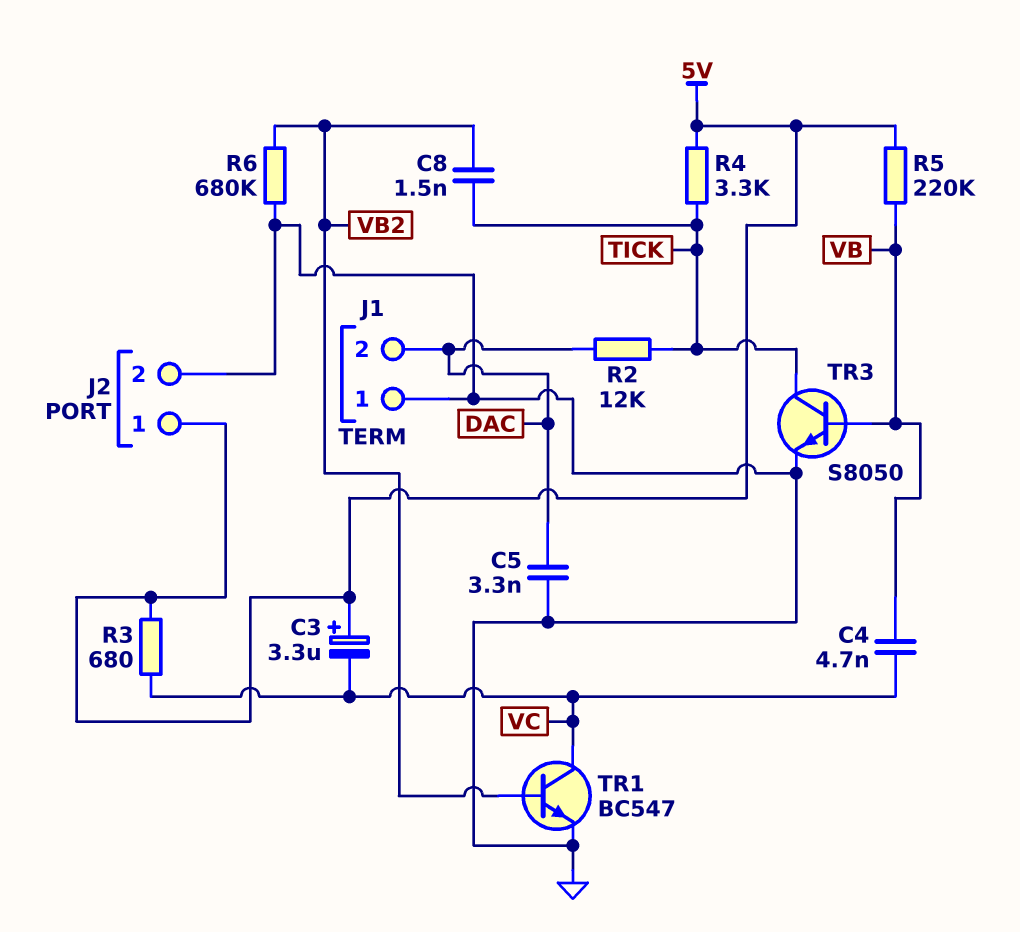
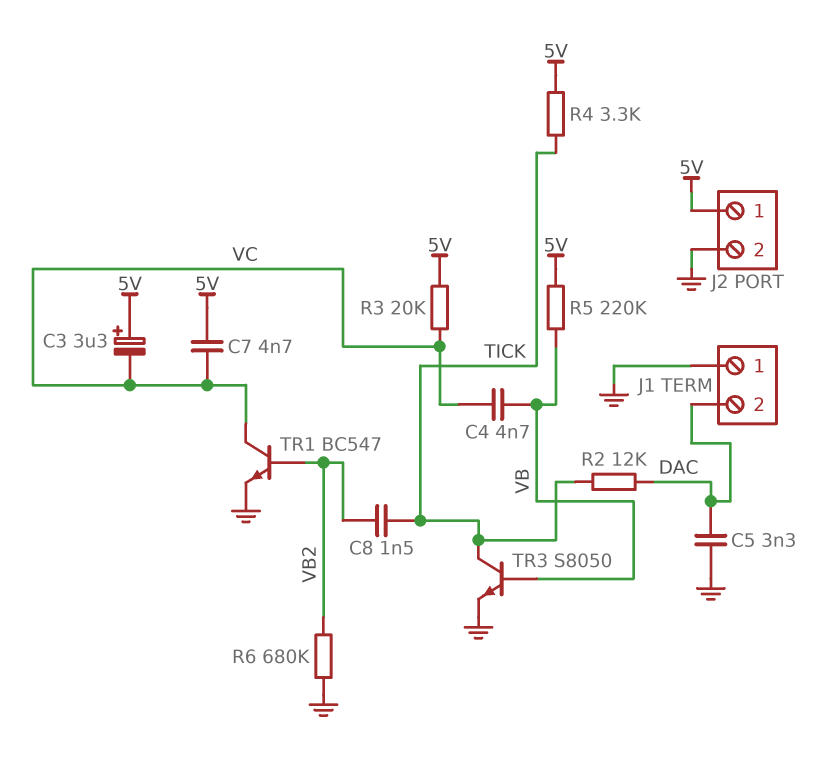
C7: none -> 4.7nF (5V, VC)
R3: 680 (5V, VC) -> 20k (5V, VC)

